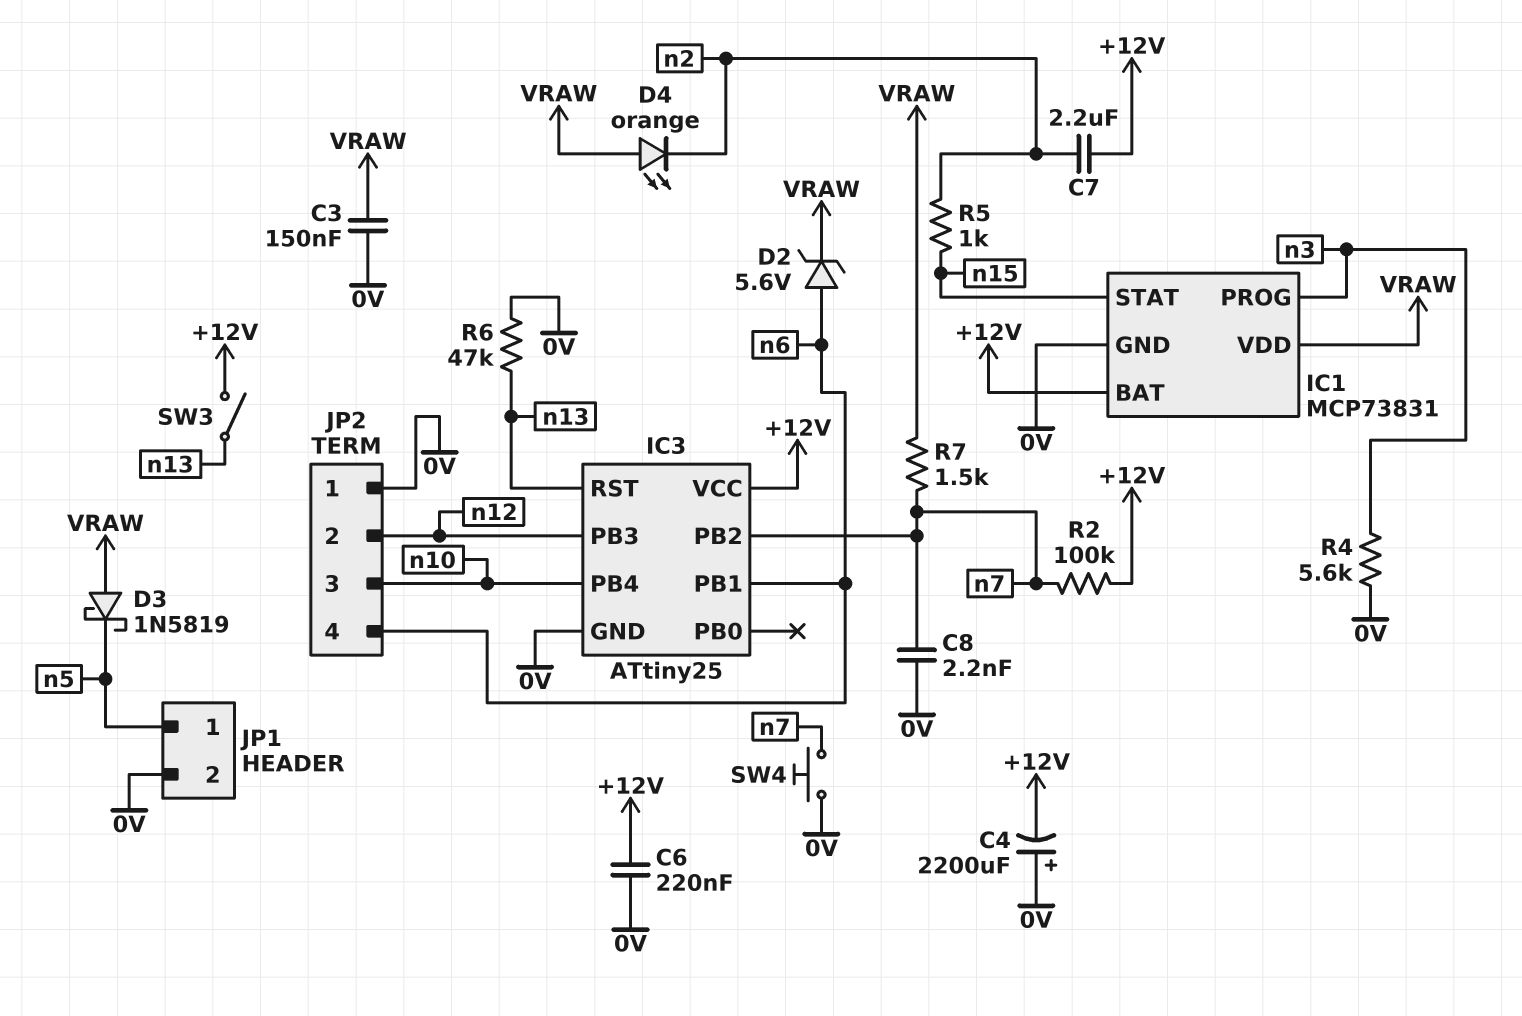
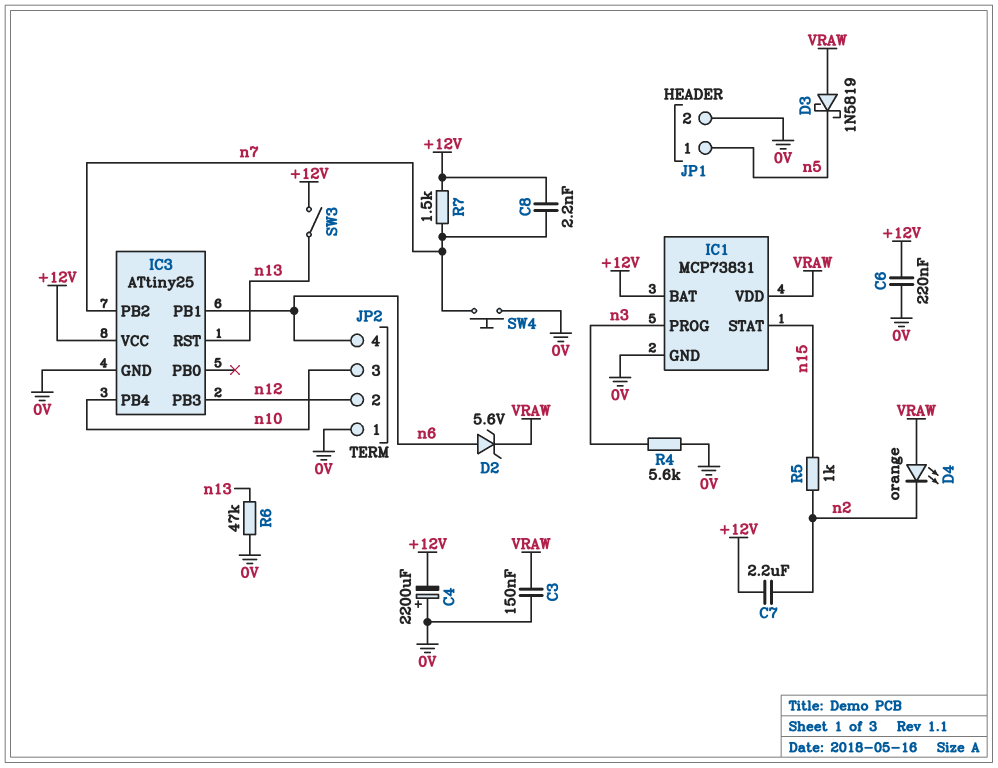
C8: 2.2nF (0V, n7) -> 2.2nF (+12V, n7)
R2: 100k (+12V, n7) -> none
R7: 1.5k (VRAW, n7) -> 1.5k (+12V, n7)

